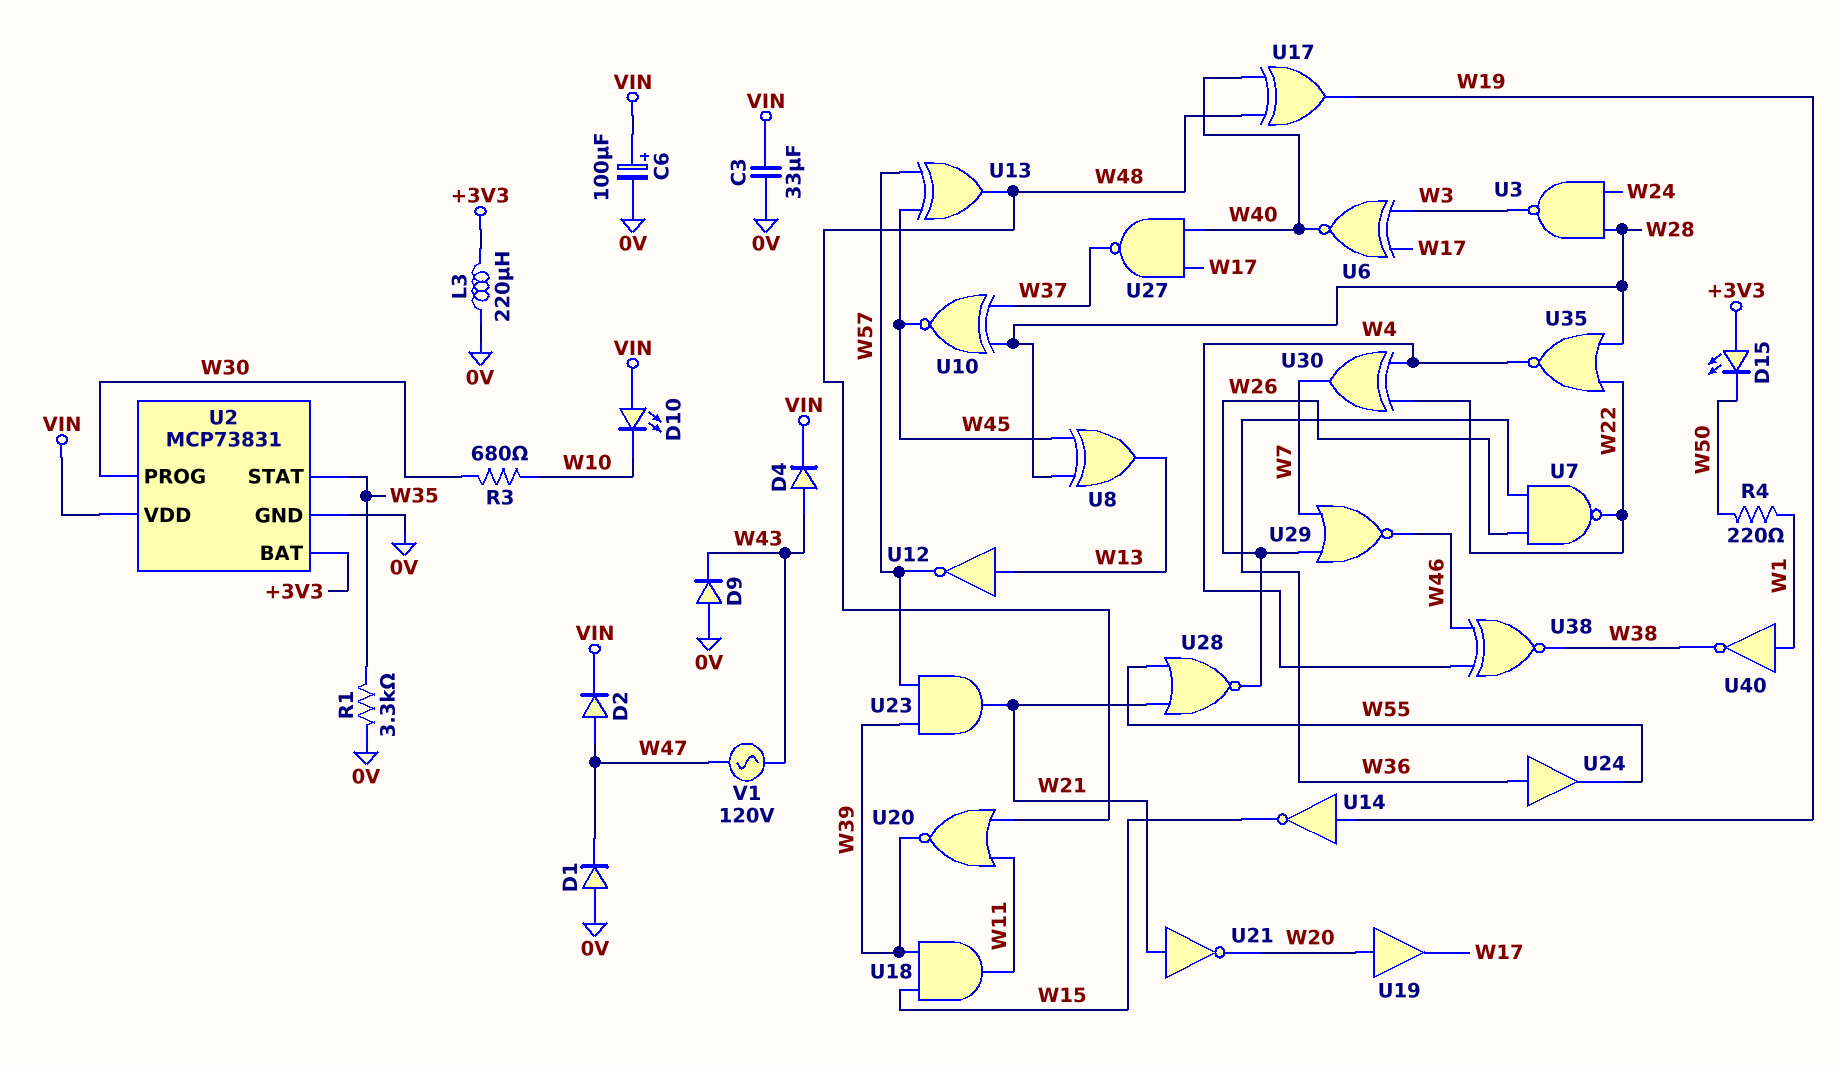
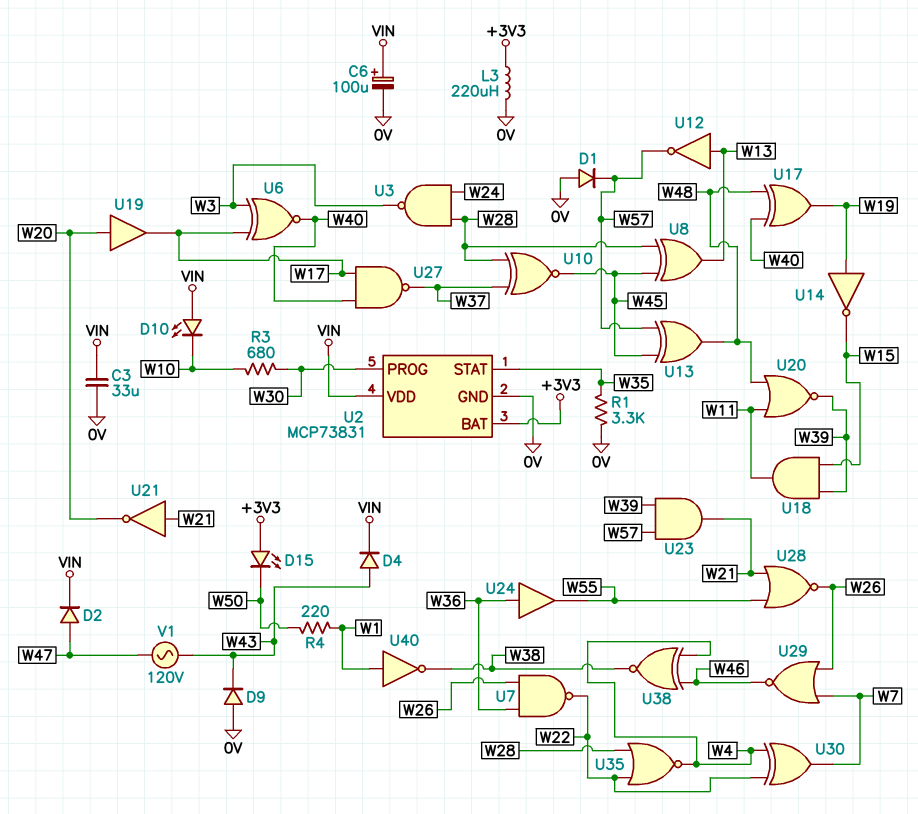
D1: diode (A 0V, K W47) -> diode (A 0V, K W57)

